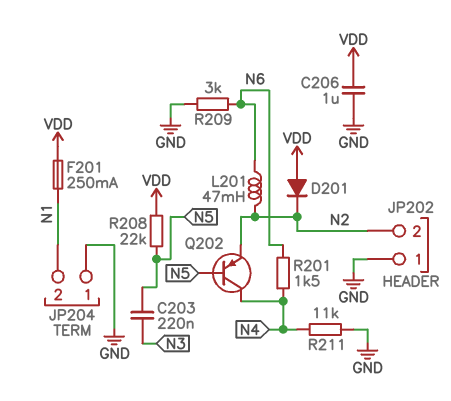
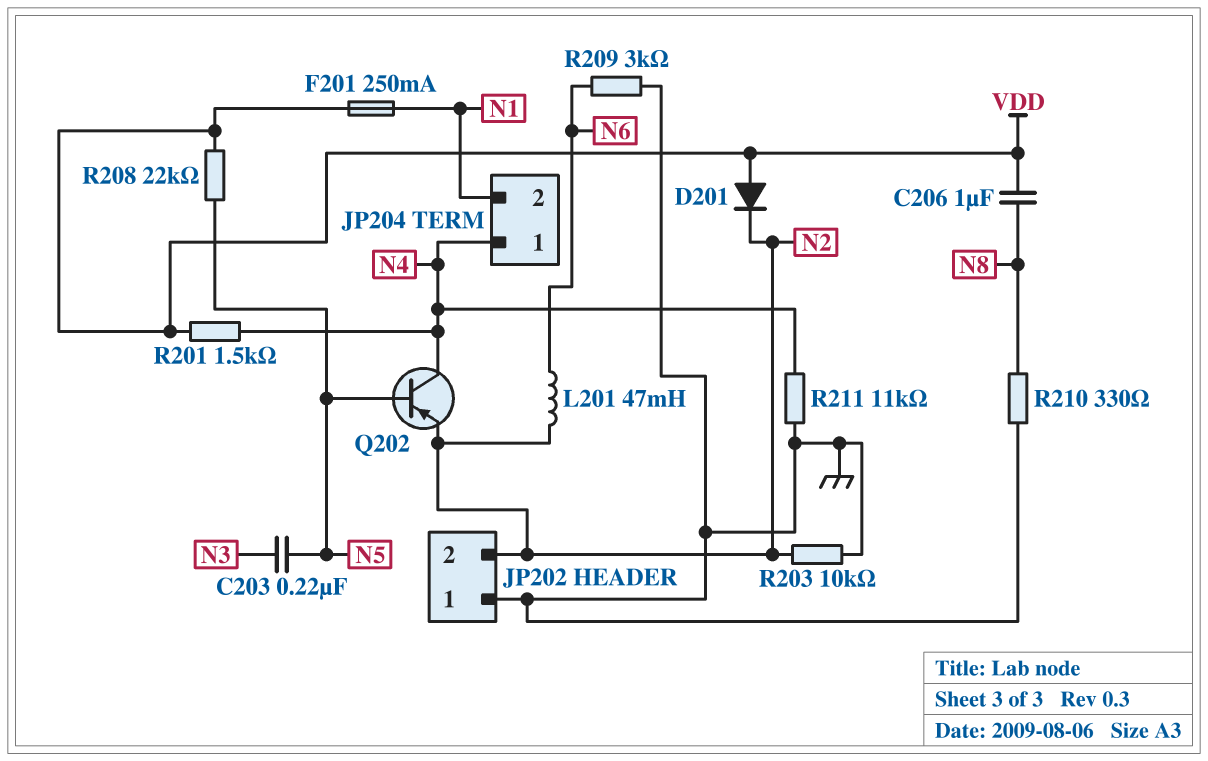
C206: 1uF (GND, VDD) -> 1uF (N8, VDD)
JP204 pin 1: GND -> N4
R201: 1.5k (N4, N6) -> 1.5k (N4, VDD)
R203: none -> 10k (GND, N2)
R210: none -> 330 (GND, N8)

